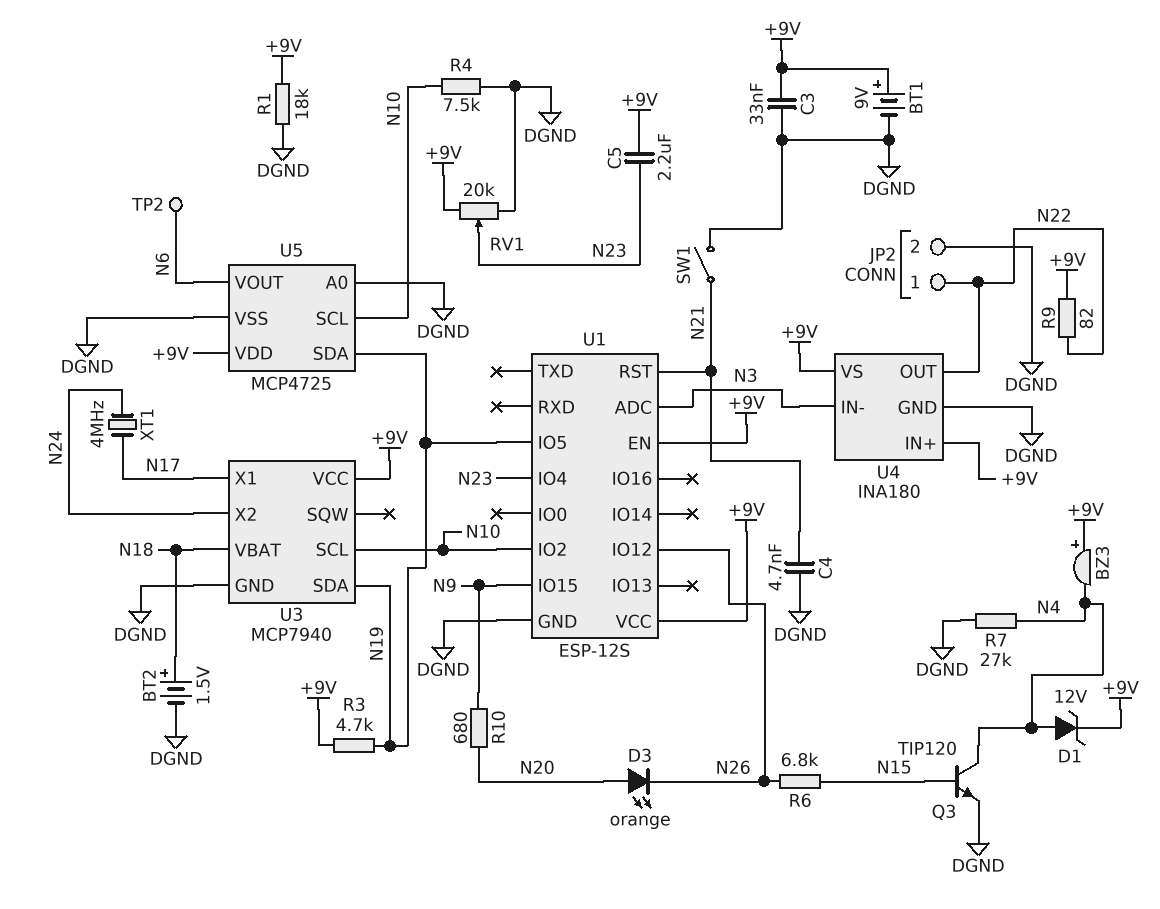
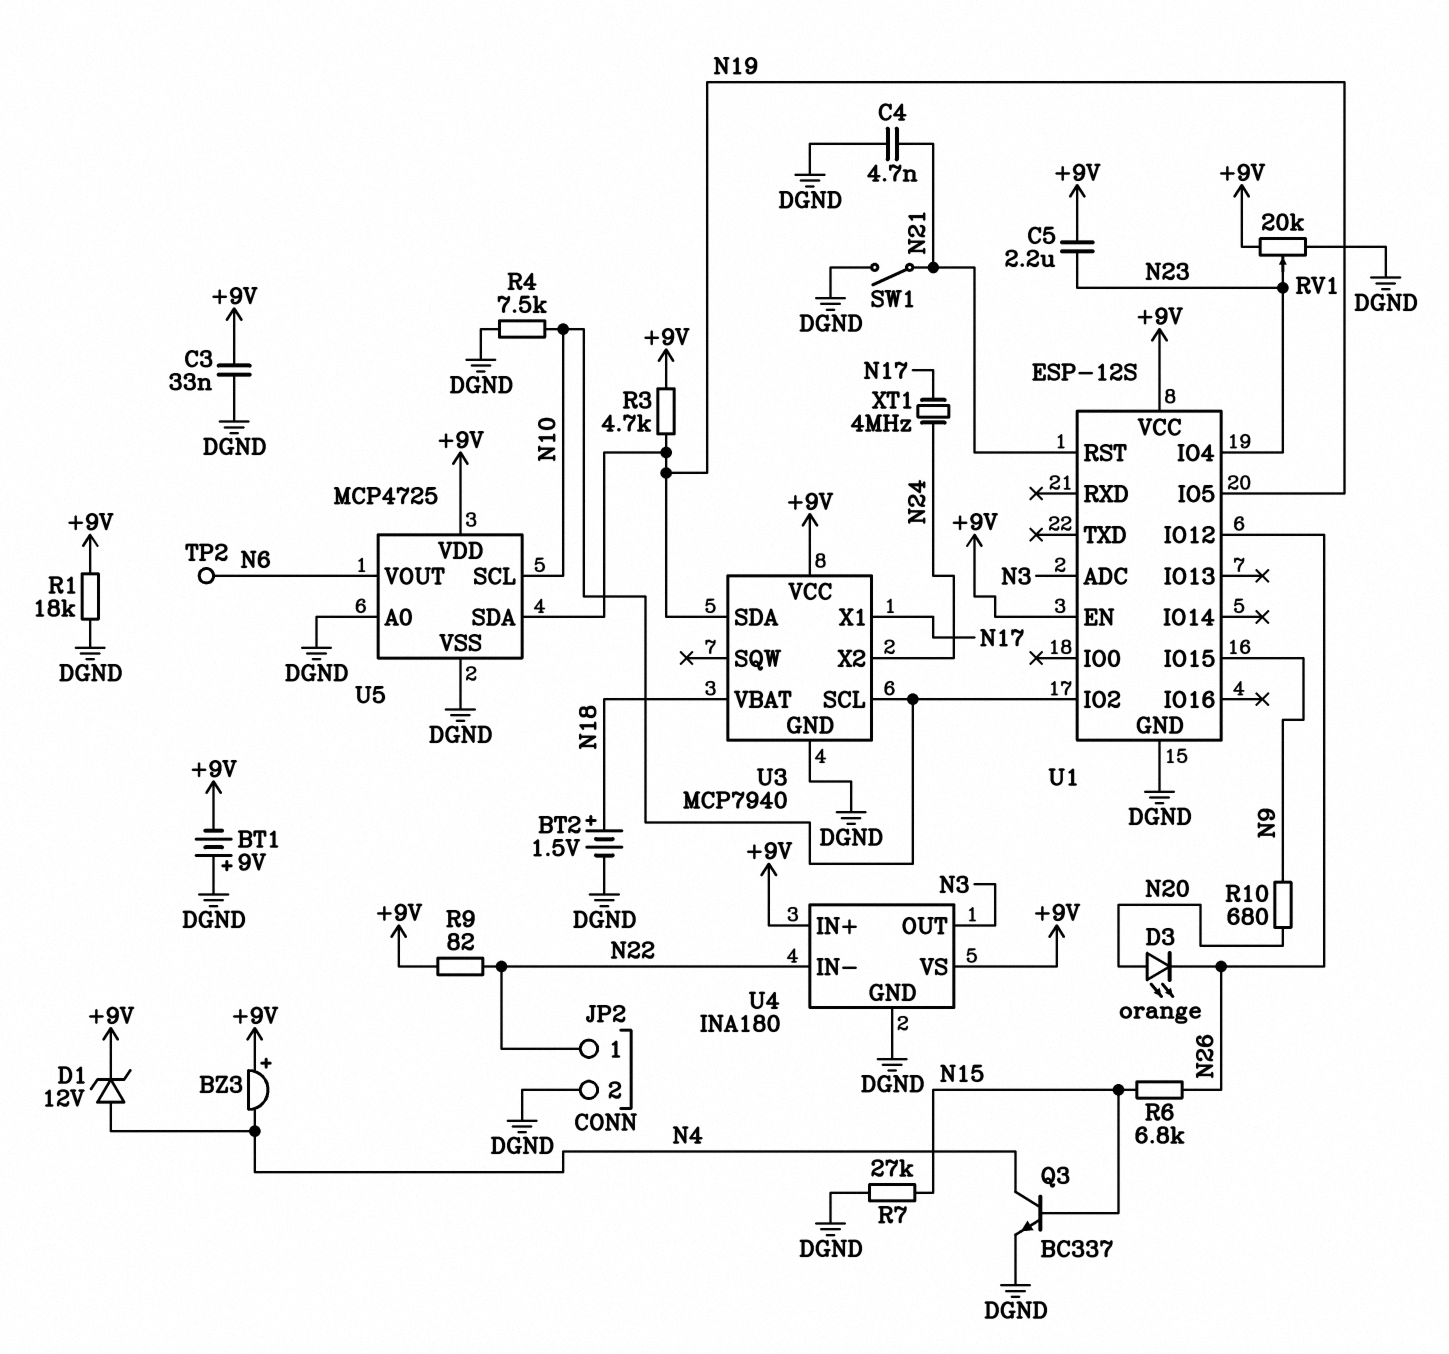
BT1: 9V (plus +9V, minus DGND) -> 9V (plus DGND, minus +9V)
Q3: NPN TIP120 (B N15, C N4, E DGND) -> NPN BC337 (B N15, C N4, E DGND)
R7: 27k (DGND, N4) -> 27k (DGND, N15)
U4 pin IN-: N3 -> N22
U4 pin OUT: N22 -> N3

